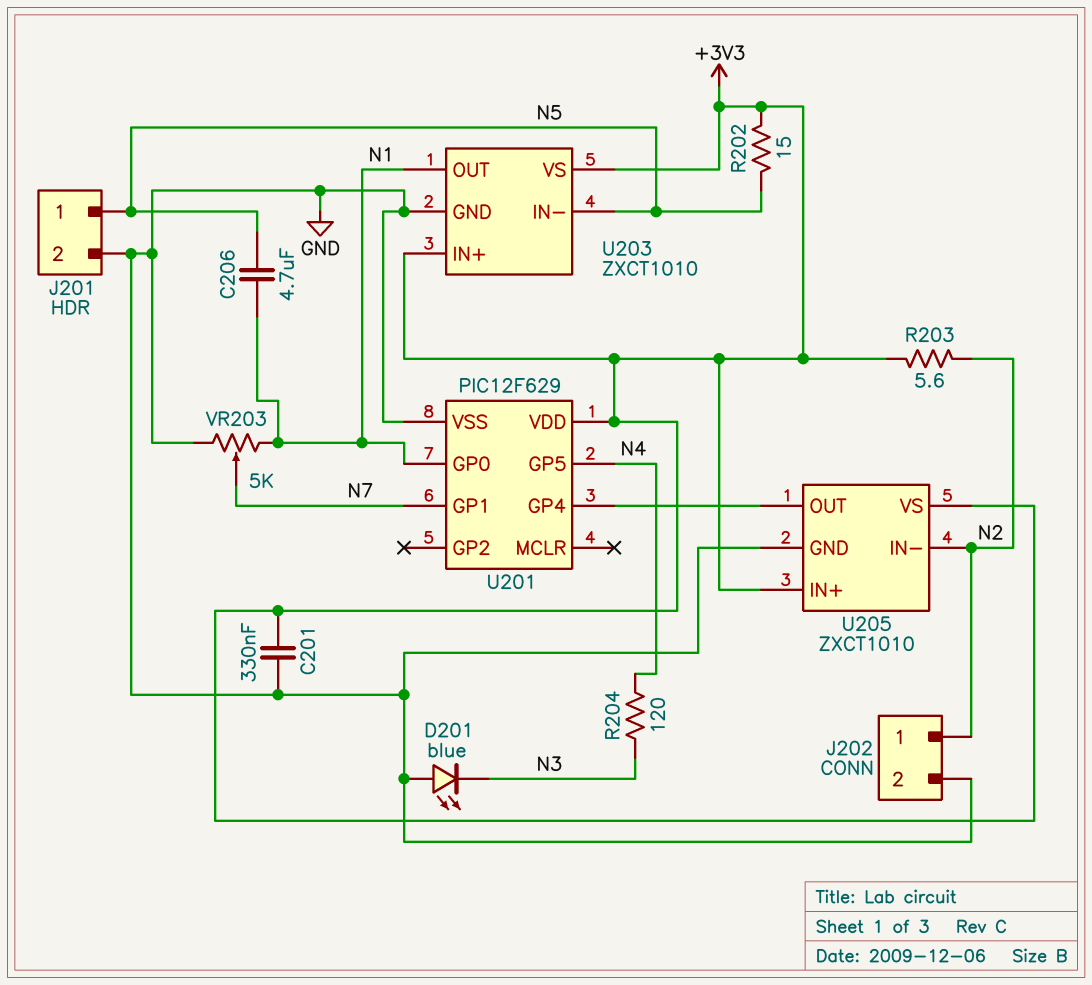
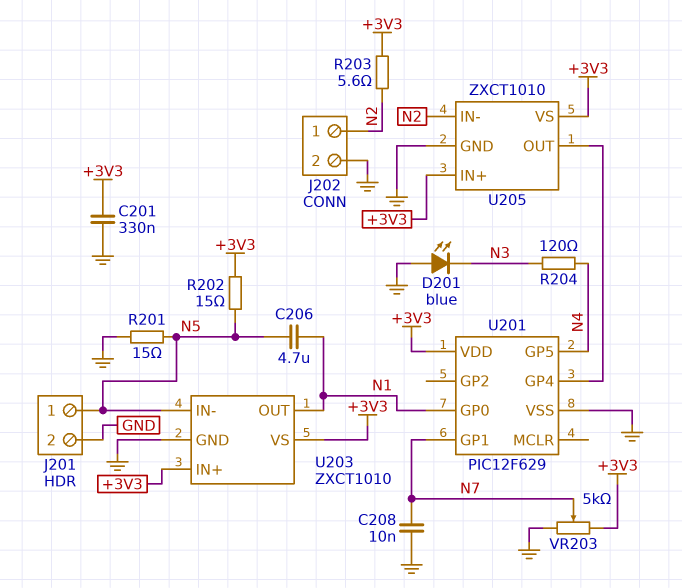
C208: none -> 10nF (GND, N7)
R201: none -> 15 (GND, N5)
VR203: 5k (GND, N1, wiper N7) -> 5k (+3V3, GND, wiper N7)

